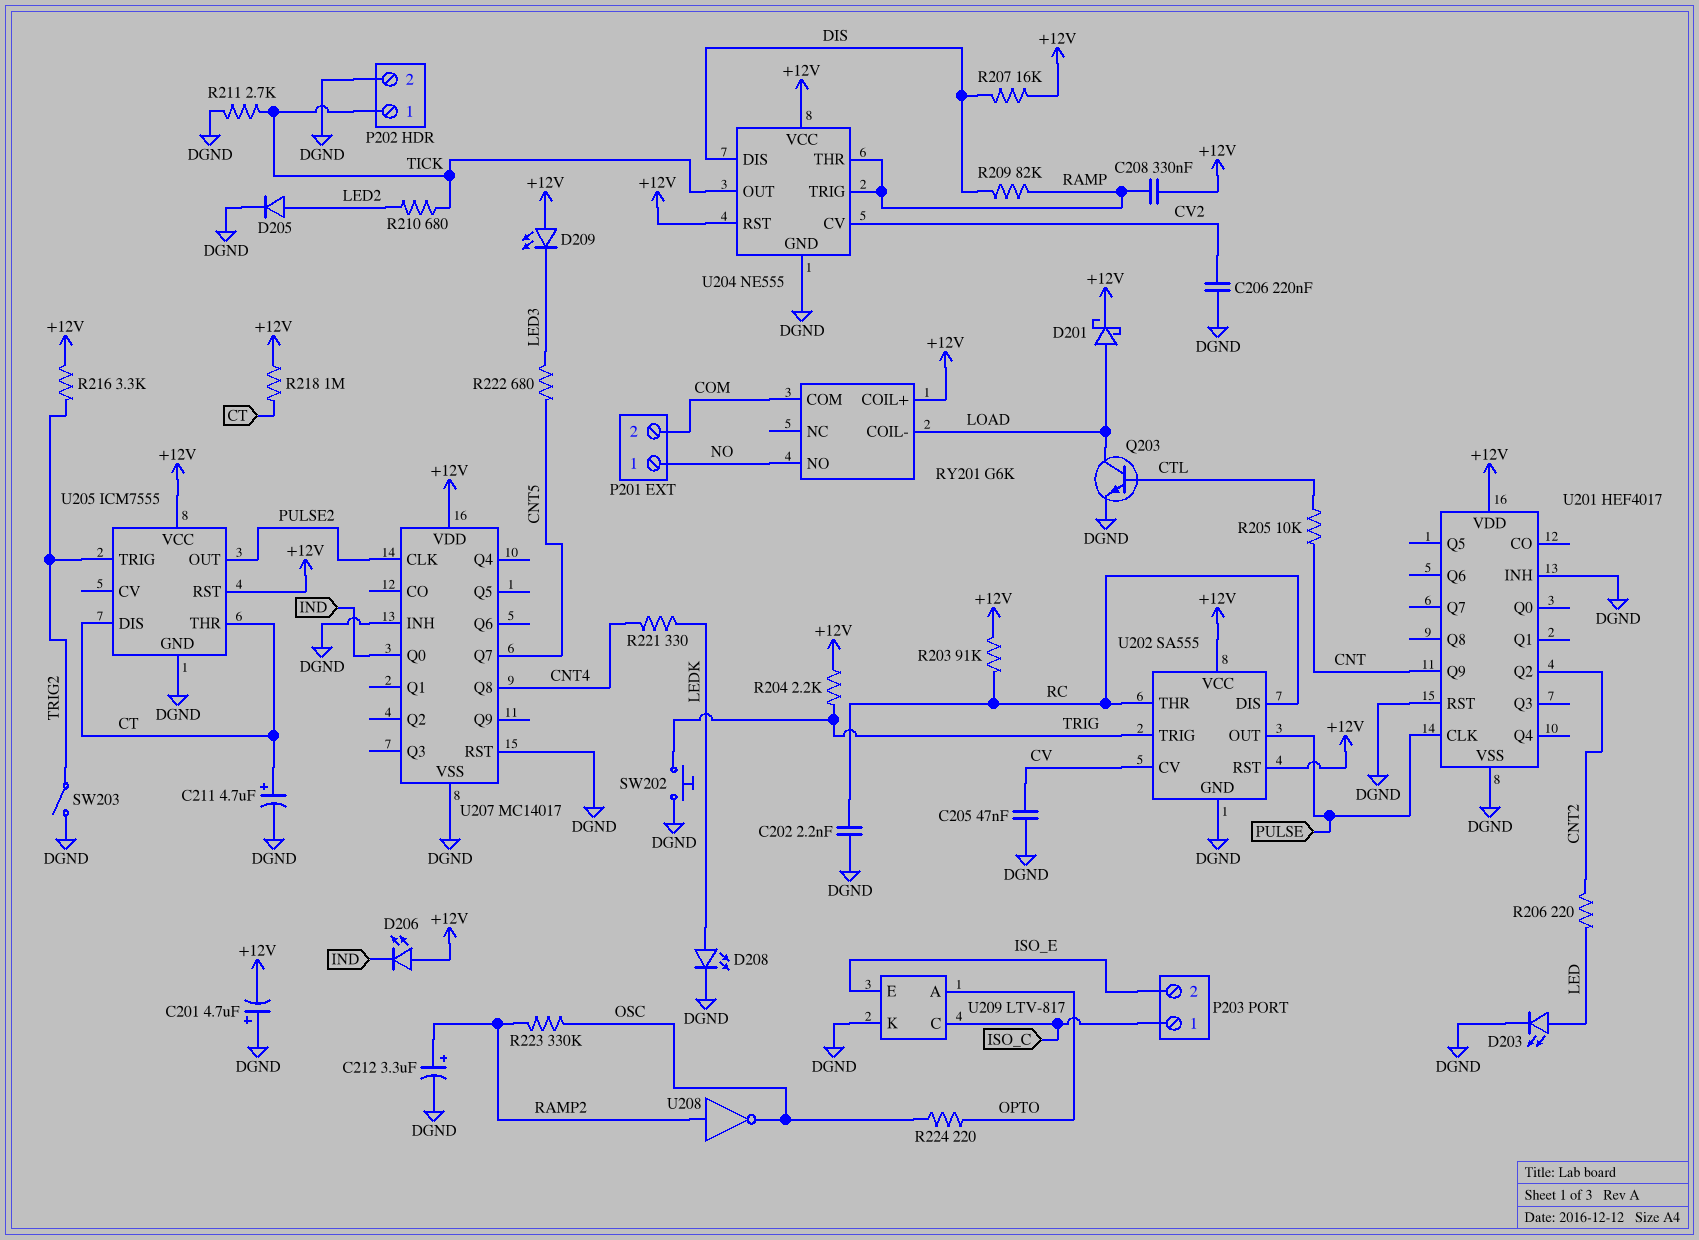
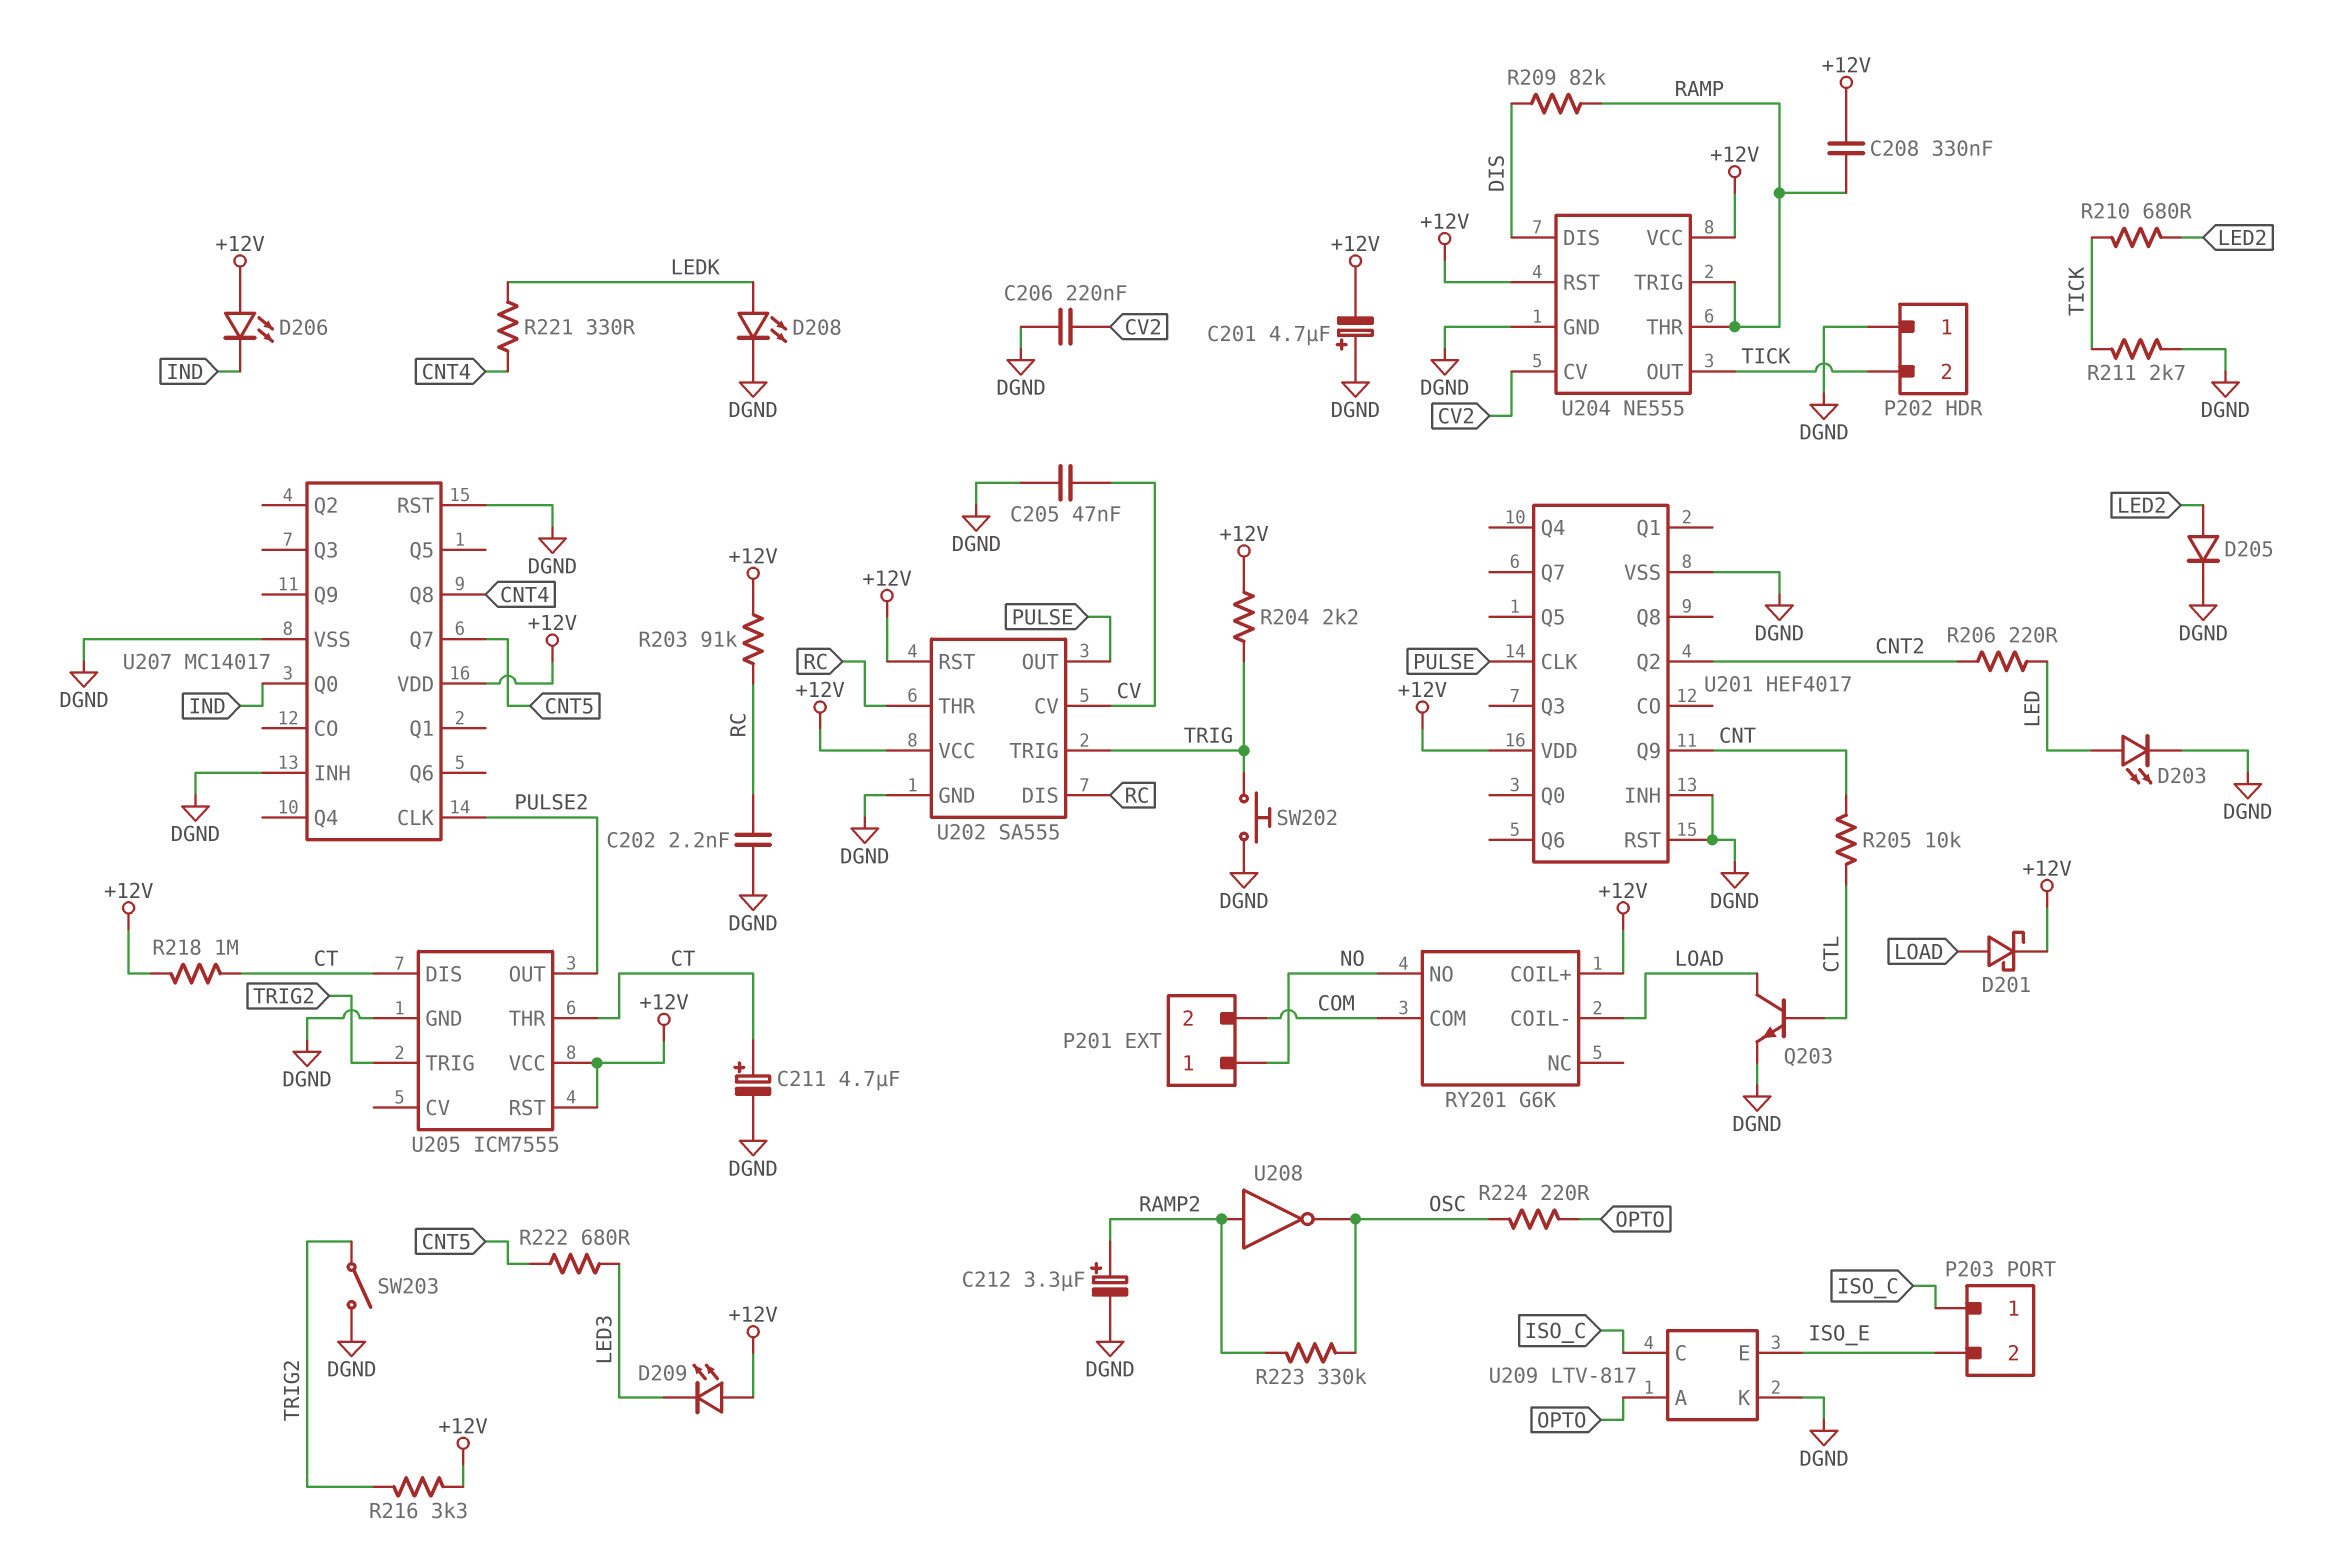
P202 pin 1: TICK -> DGND
P202 pin 2: DGND -> TICK
R207: 16k (+12V, DIS) -> none

